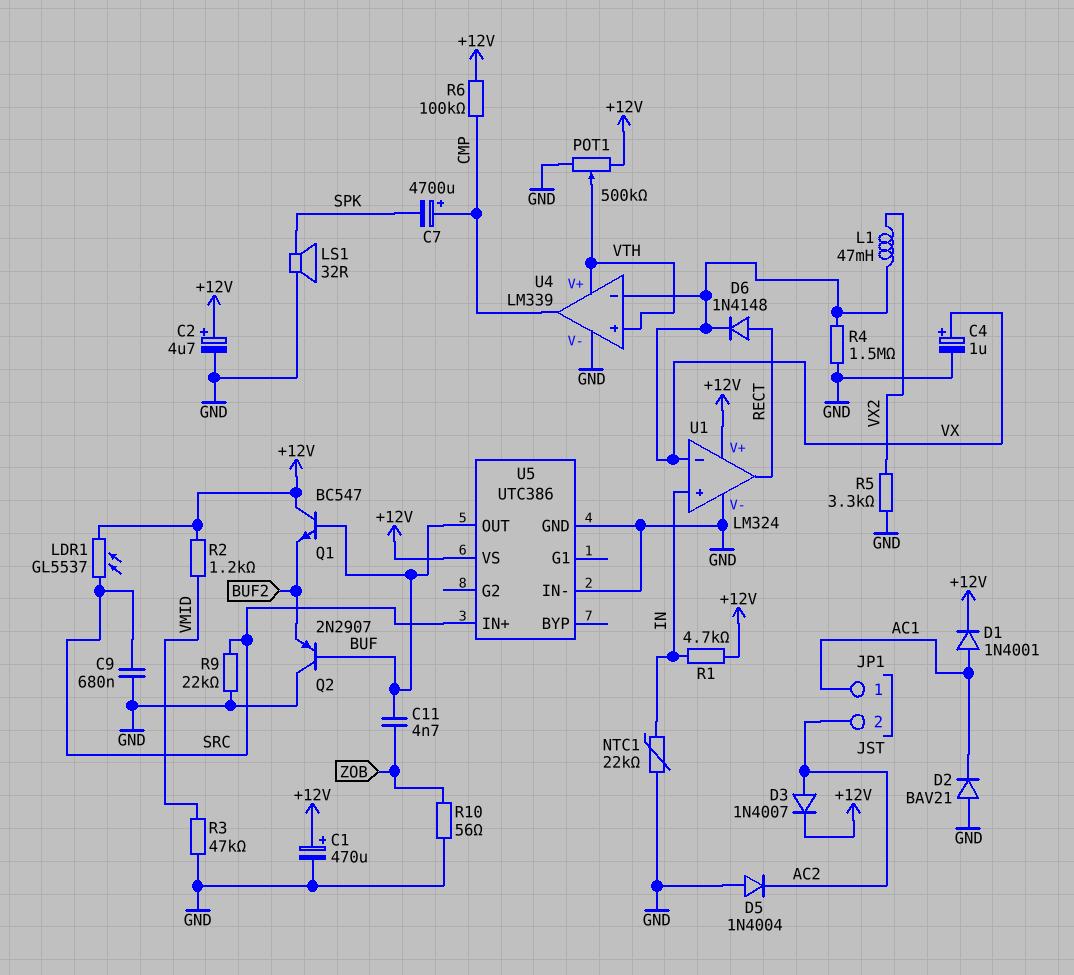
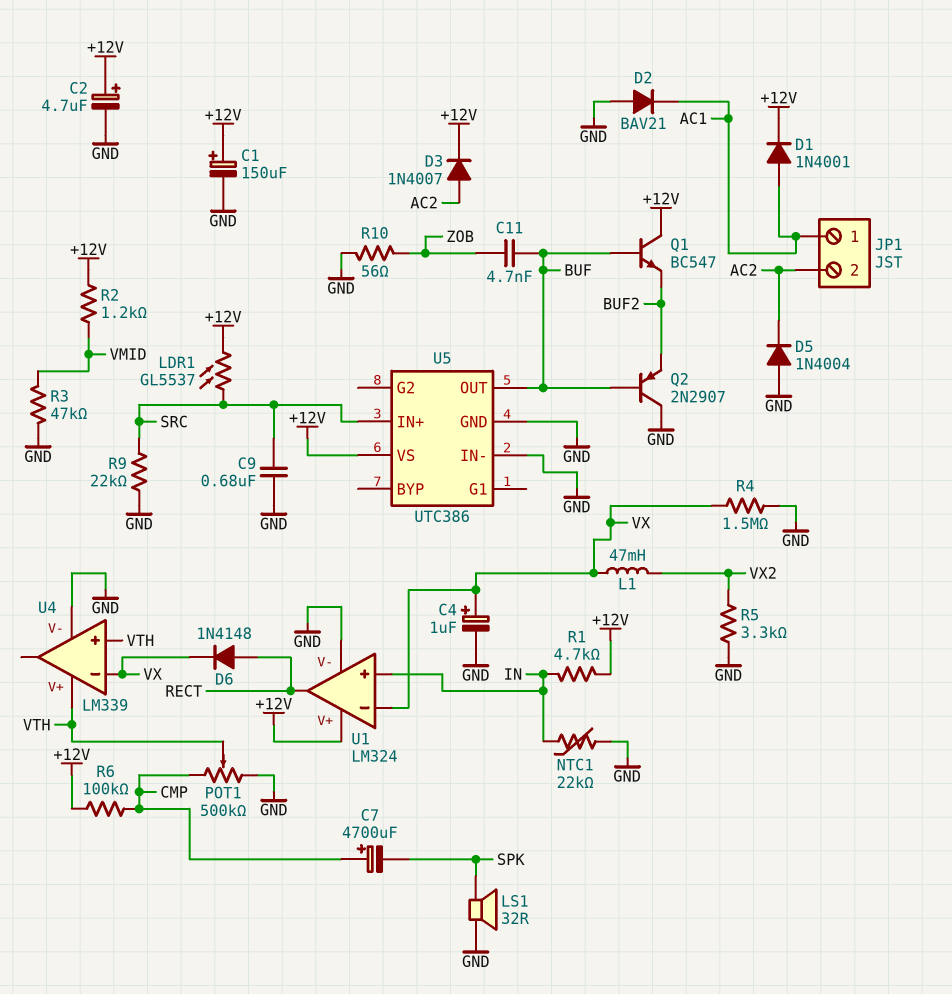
C1: 470uF (plus +12V, minus GND) -> 150uF (plus +12V, minus GND)
POT1: 500k (+12V, GND, wiper VTH) -> 500k (CMP, GND, wiper VTH)
U4 pin out: CMP -> none

